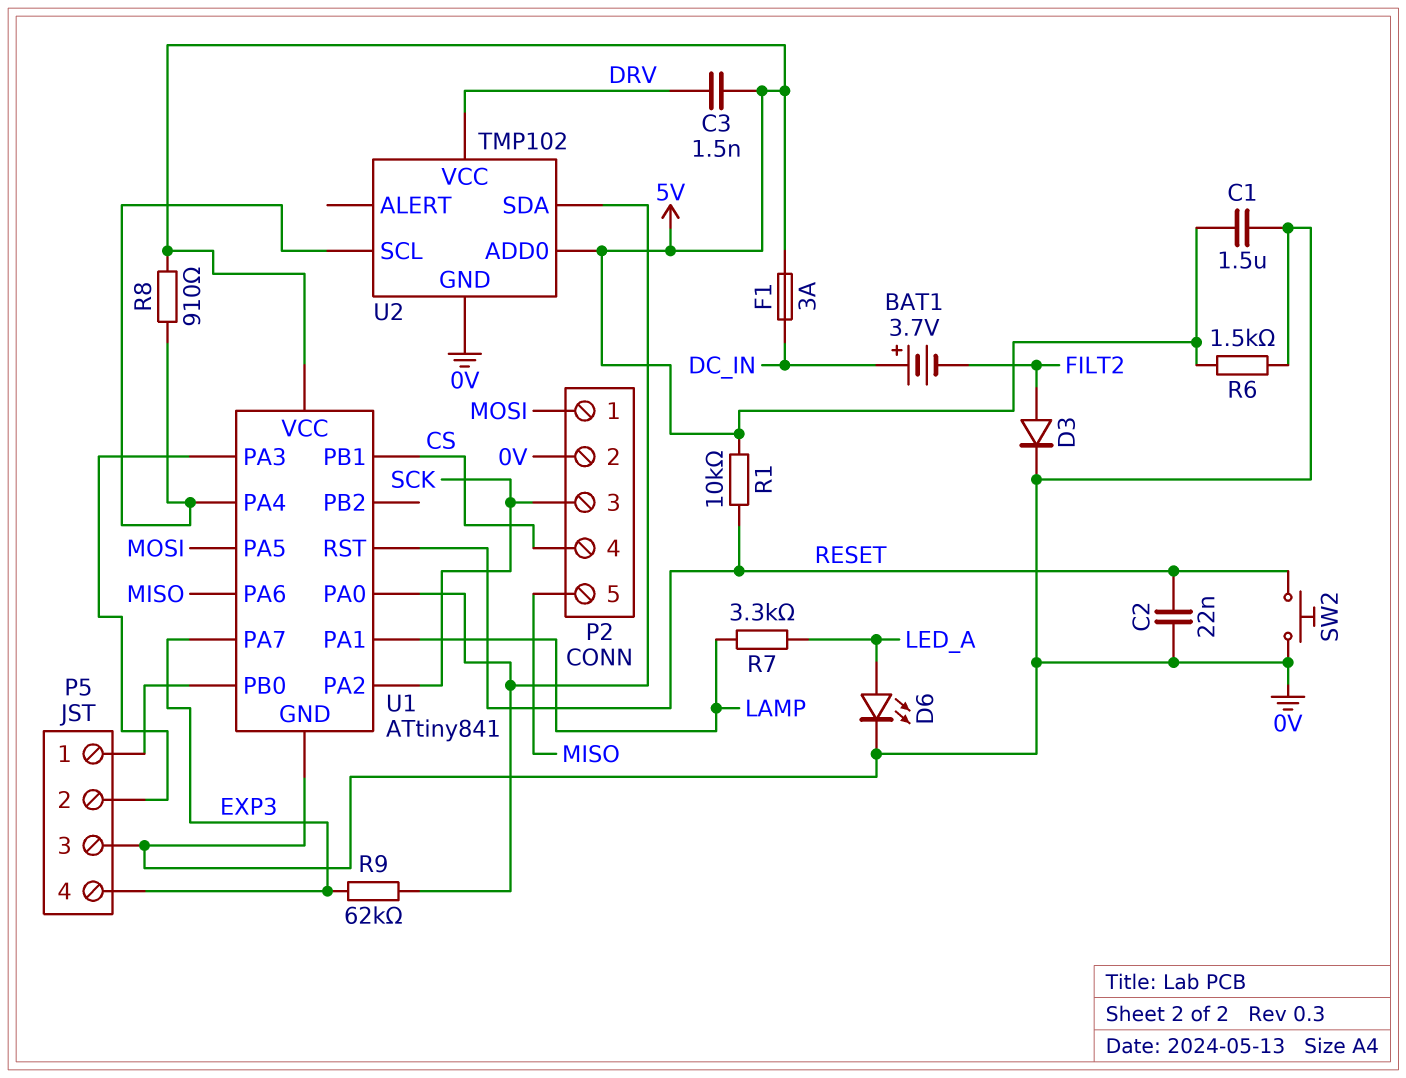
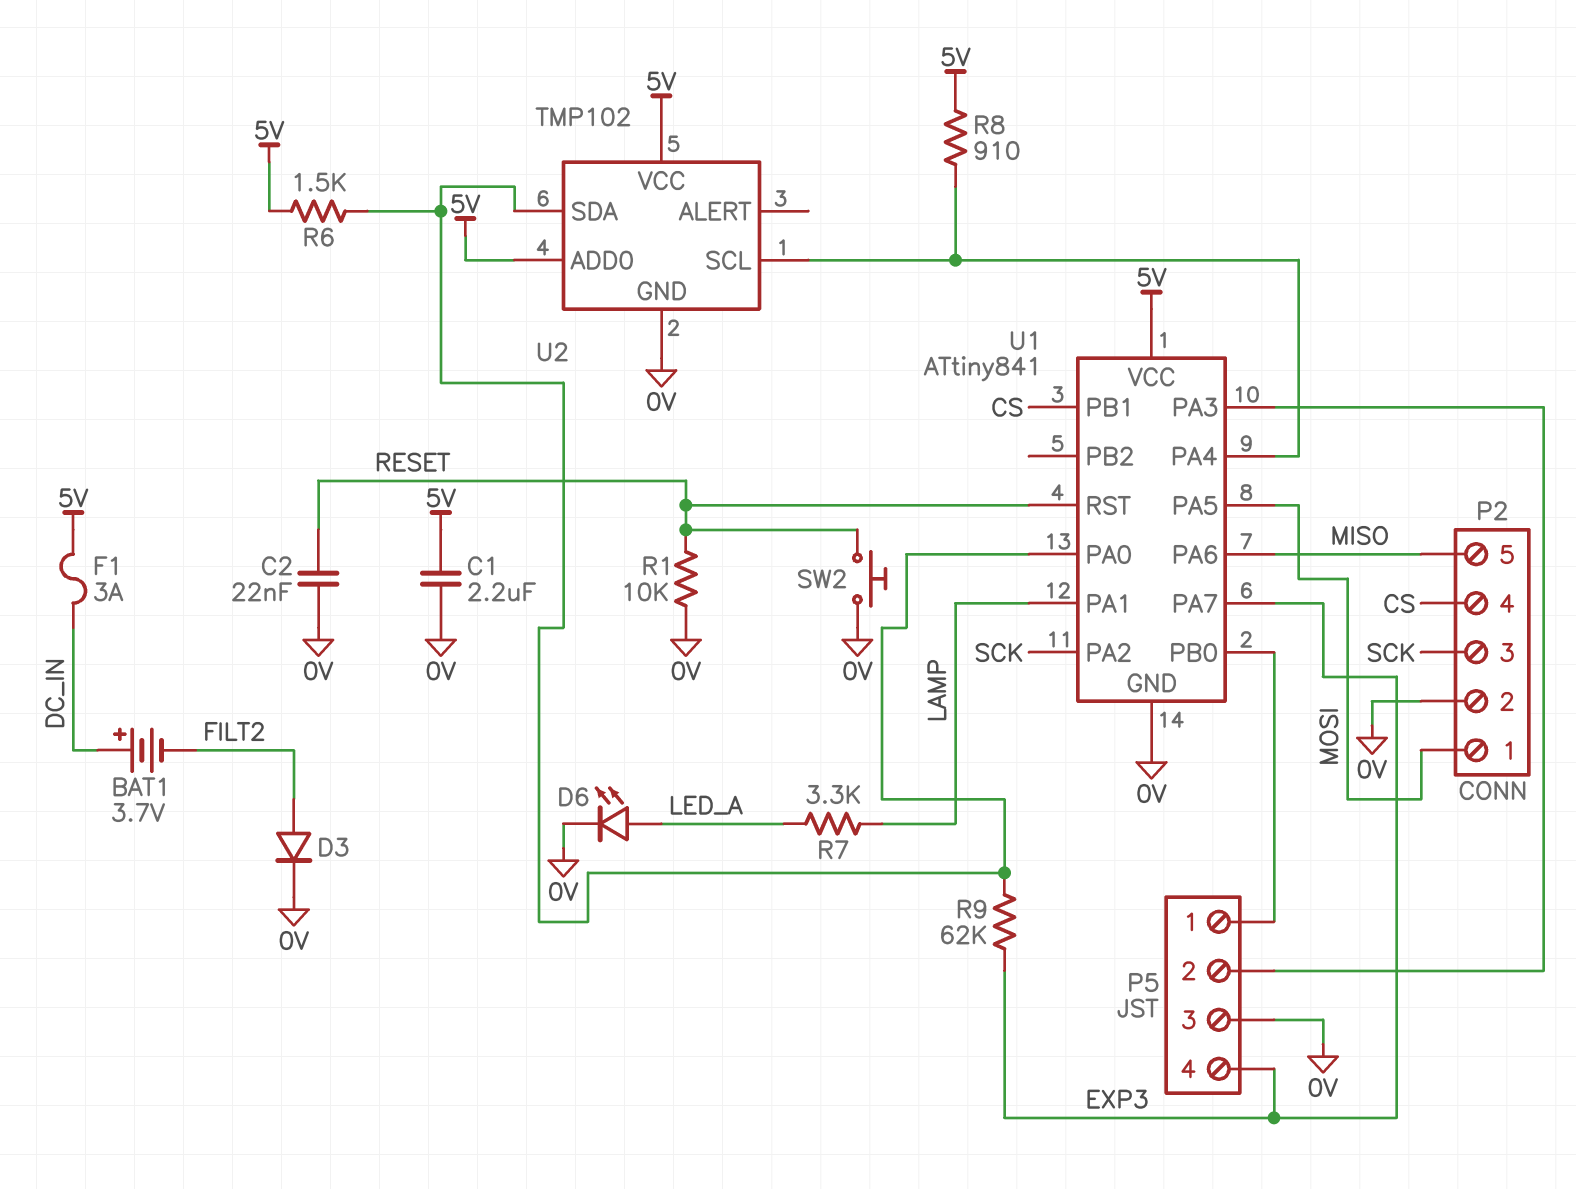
C1: 1.5uF (0V, 5V) -> 2.2uF (0V, 5V)
C3: 1.5nF (5V, DRV) -> none
R1: 10k (5V, RESET) -> 10k (0V, RESET)
R6: 1.5k (0V, 5V) -> 1.5k (5V, U1/PA0)
U2 pin VCC: DRV -> 5V

